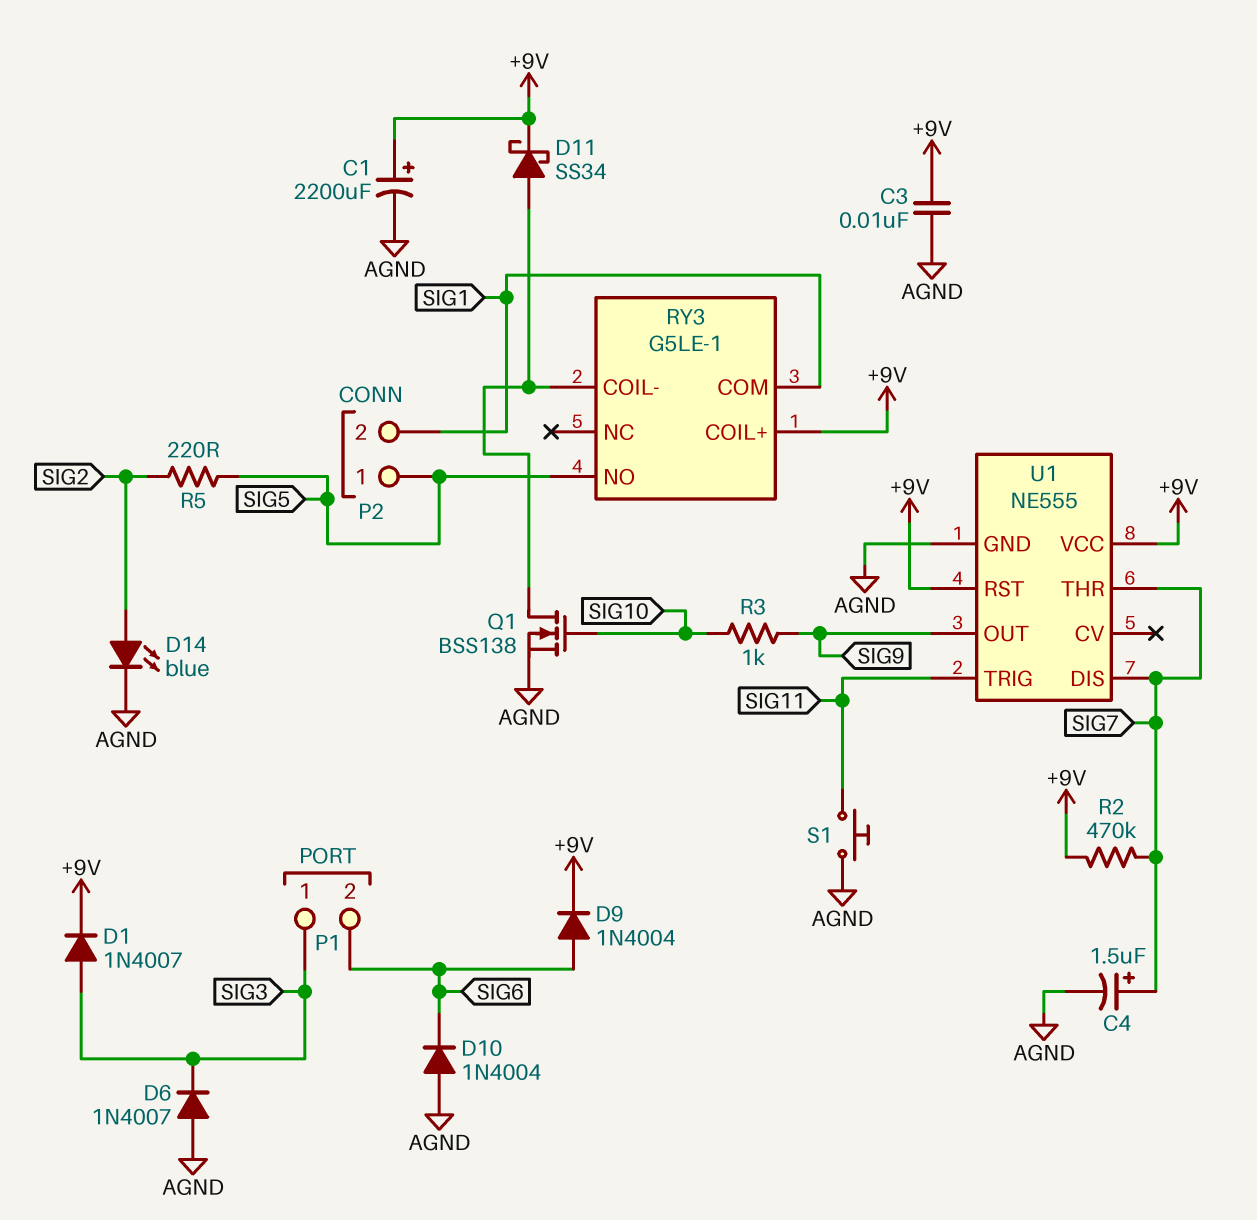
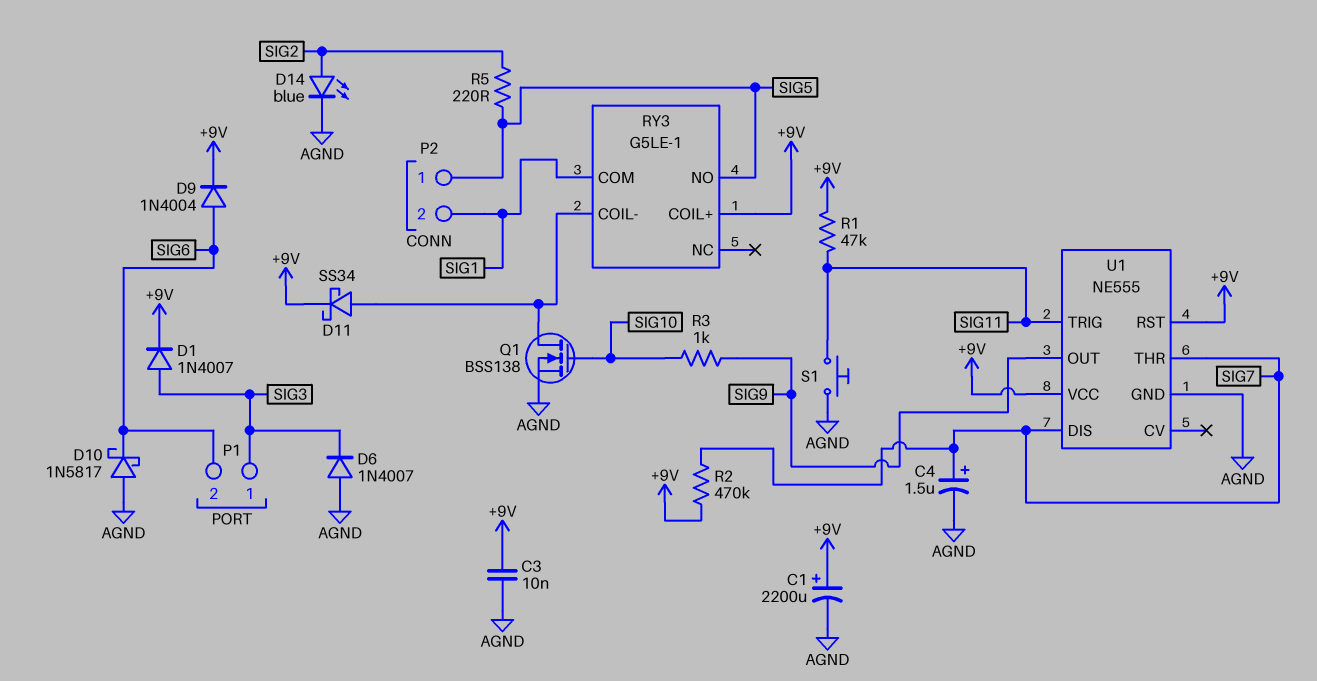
D10: diode 1N4004 (A AGND, K SIG6) -> schottky 1N5817 (A AGND, K SIG6)
R1: none -> 47k (+9V, SIG11)

